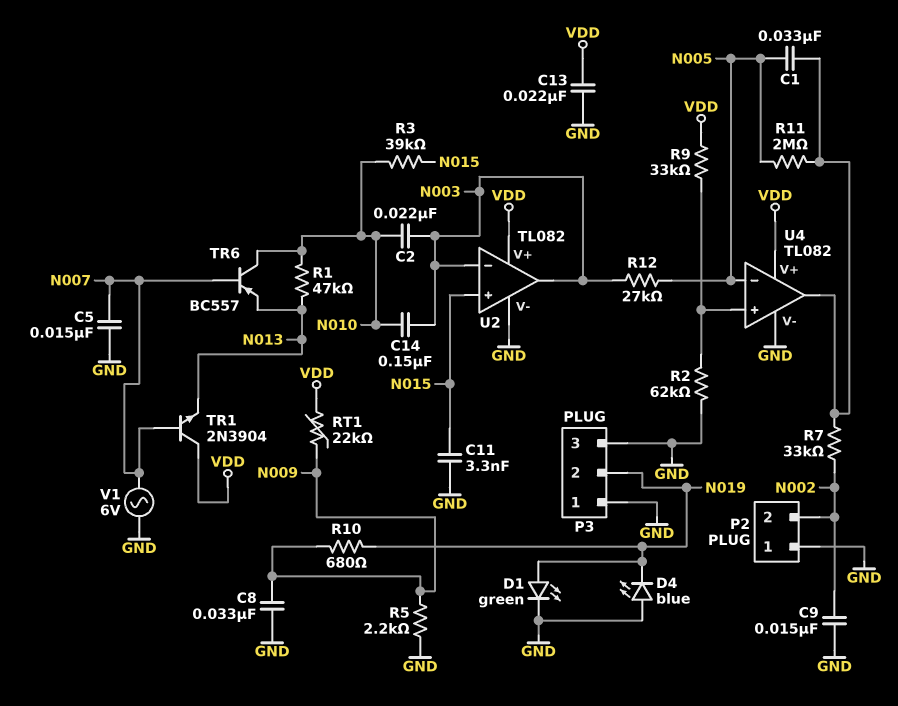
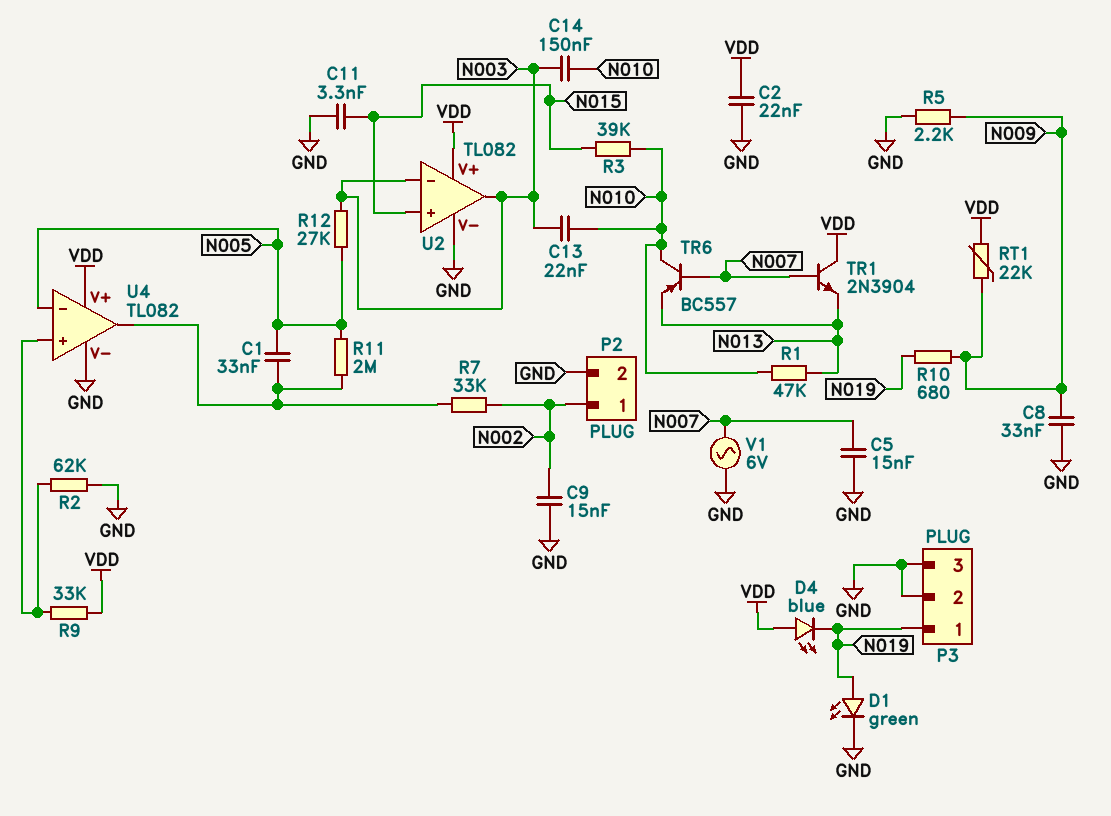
C2: 22nF (N003, N010) -> 22nF (GND, VDD)
C13: 22nF (GND, VDD) -> 22nF (N003, N010)
D4: LED blue (A GND, K N019) -> LED blue (A VDD, K N019)
P2 pin 1: GND -> N002
P2 pin 2: N002 -> GND
P3 pin 1: GND -> N019
P3 pin 2: N019 -> GND

